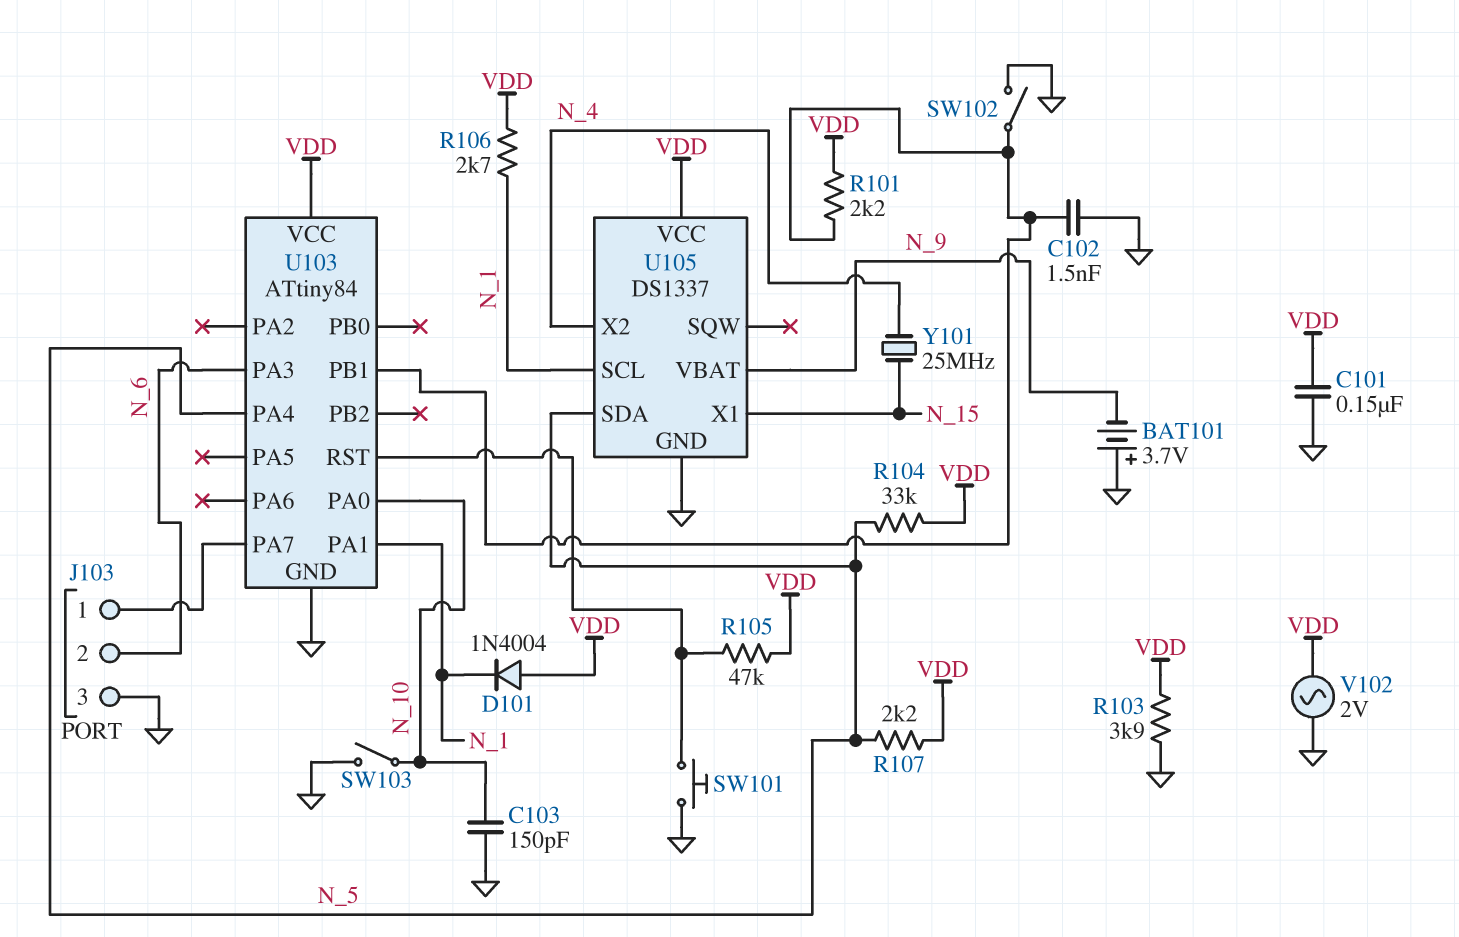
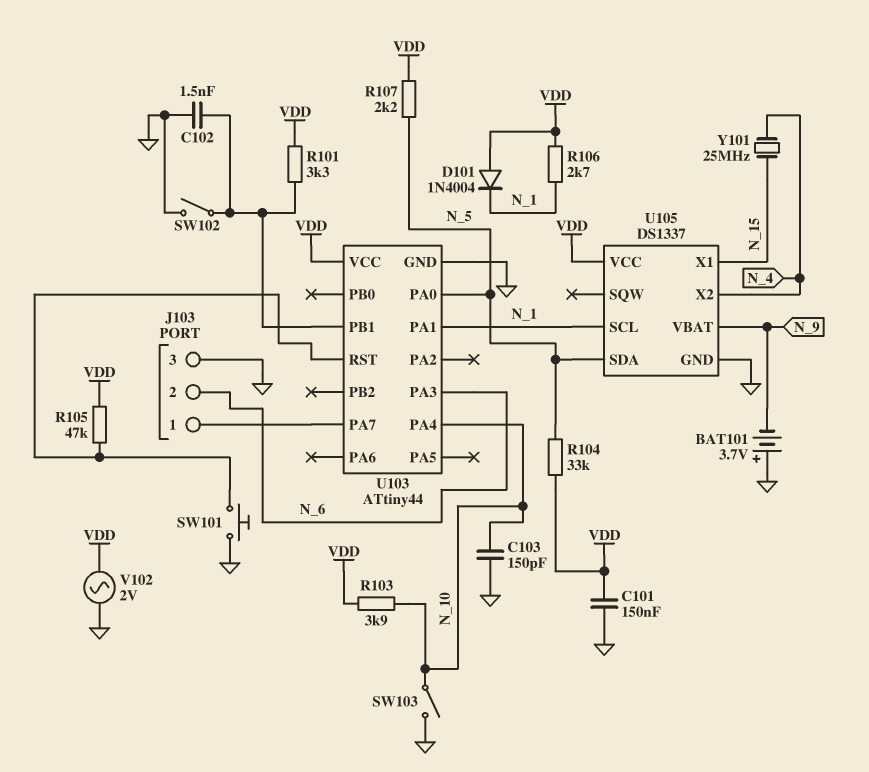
R101: 2.2k (U103/PB1, VDD) -> 3.3k (U103/PB1, VDD)
R103: 3.9k (GND, VDD) -> 3.9k (N_10, VDD)
U103: ATtiny84 -> ATtiny44
U103 pin PA0: N_10 -> N_5
U103 pin PA4: N_5 -> N_10

